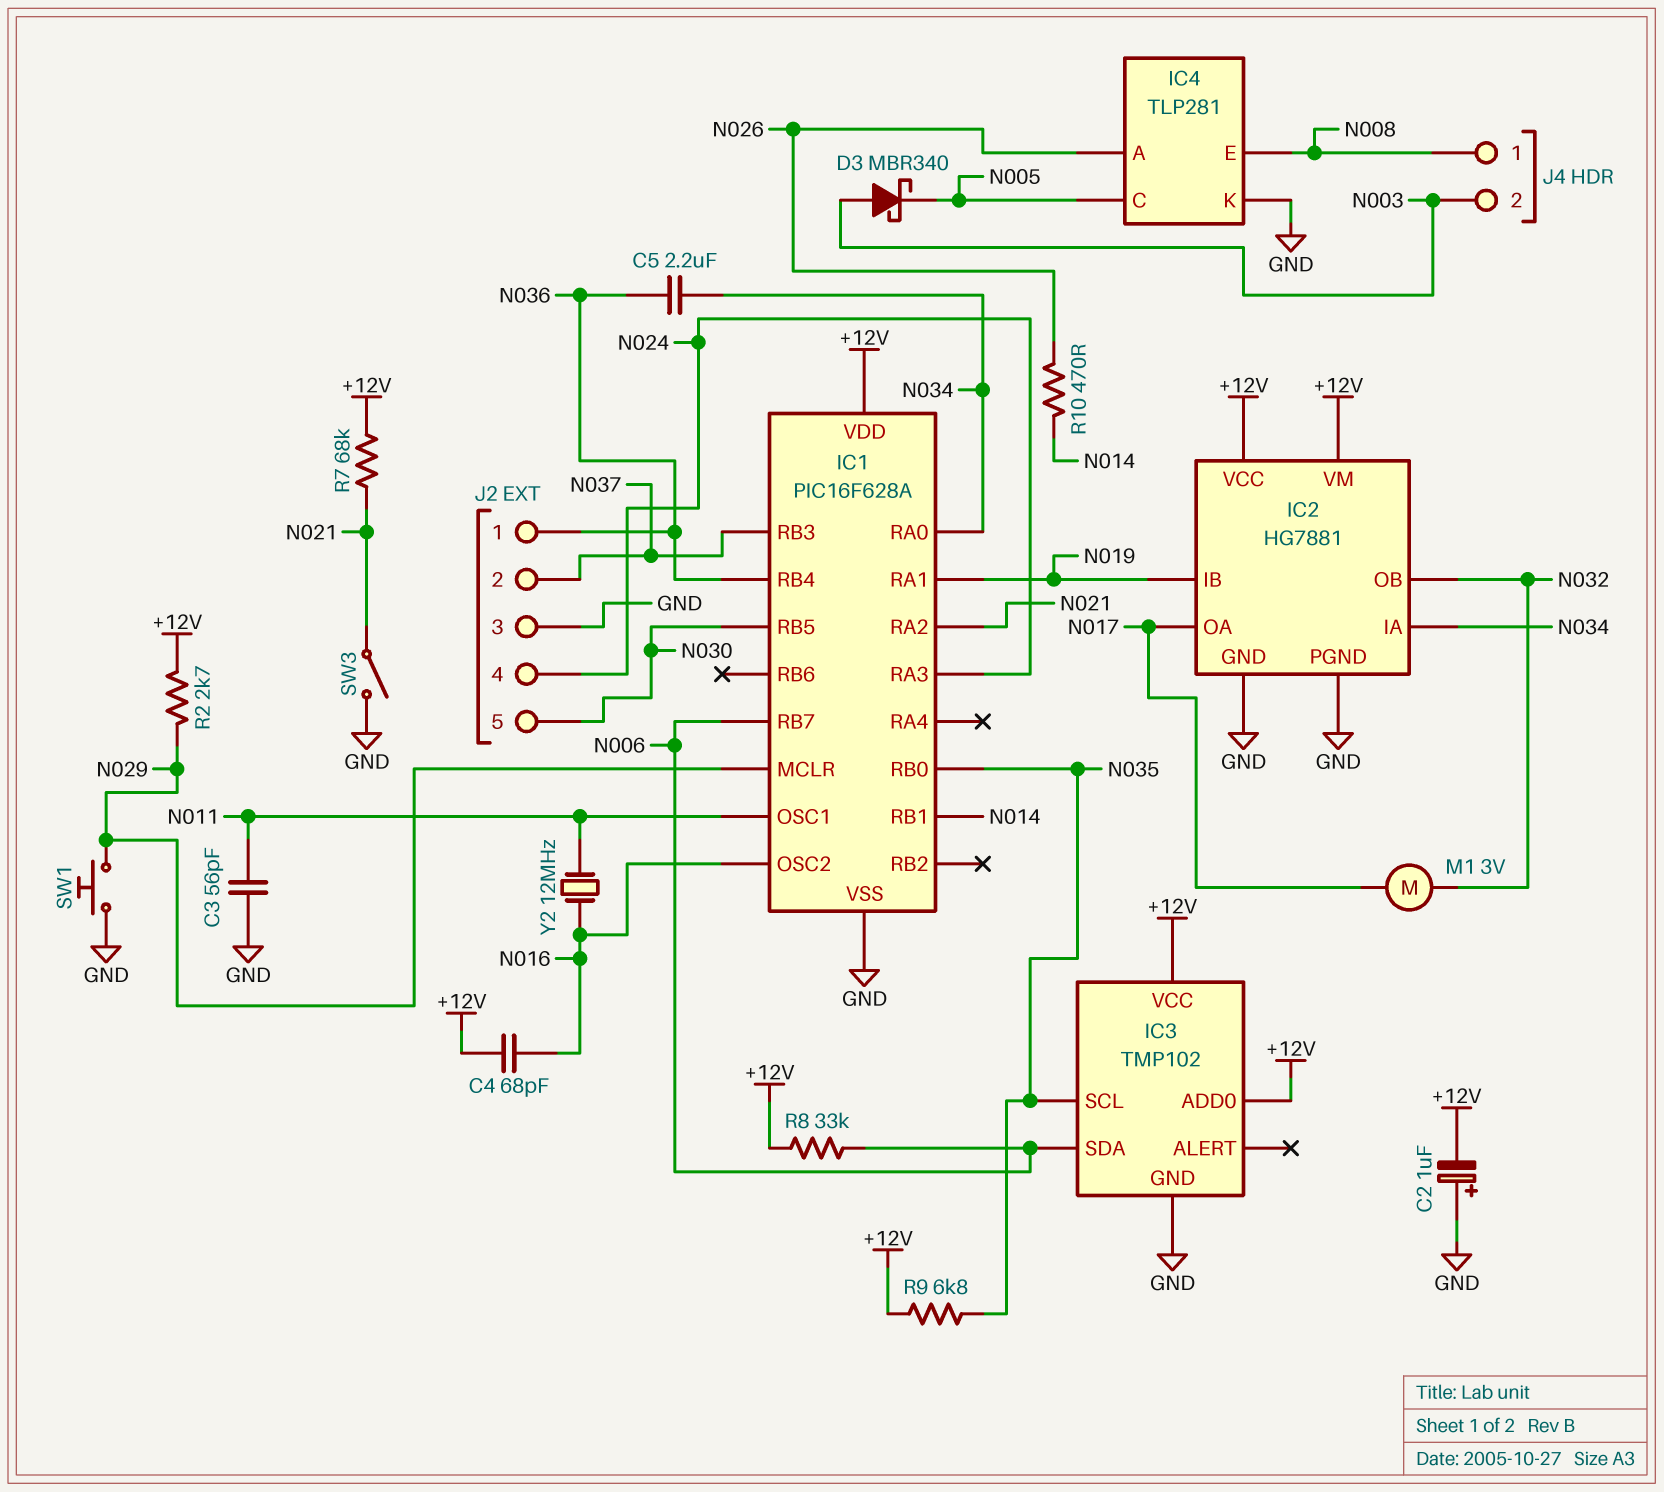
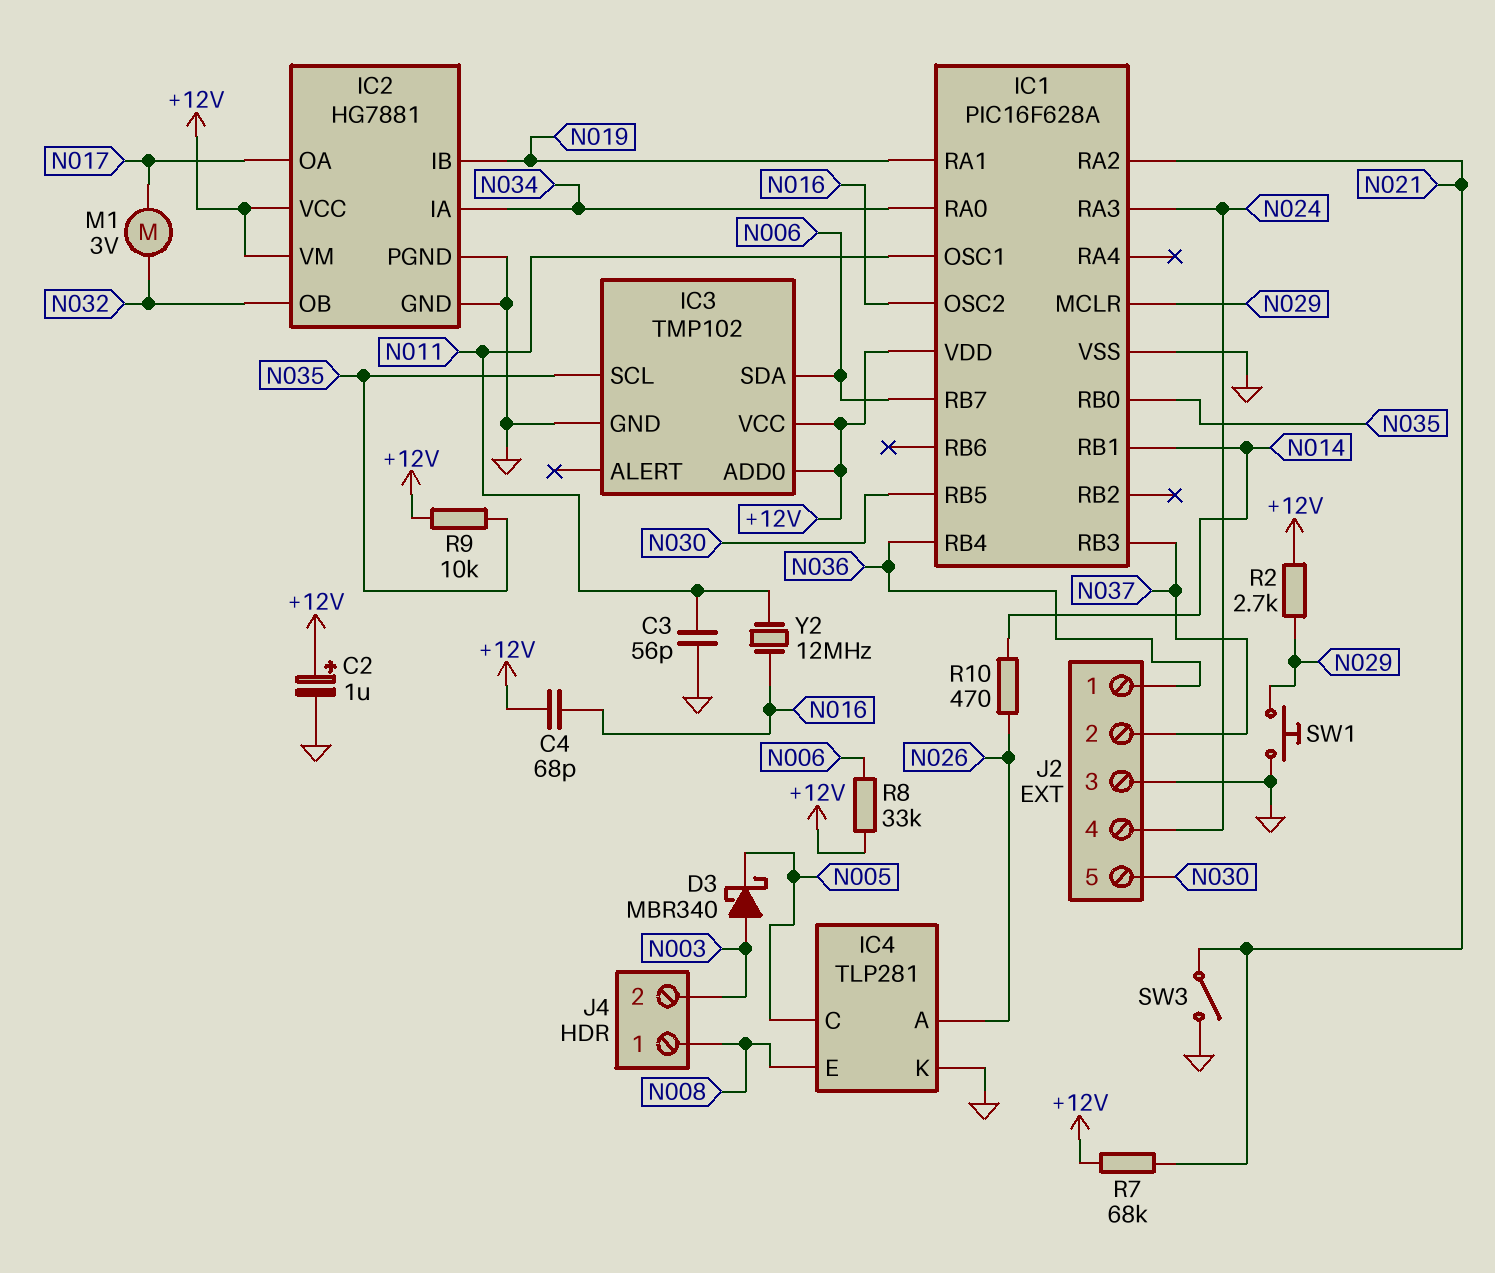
C2: 1uF (plus GND, minus +12V) -> 1uF (plus +12V, minus GND)
C5: 2.2uF (N034, N036) -> none
R9: 6.8k (+12V, N035) -> 10k (+12V, N035)

